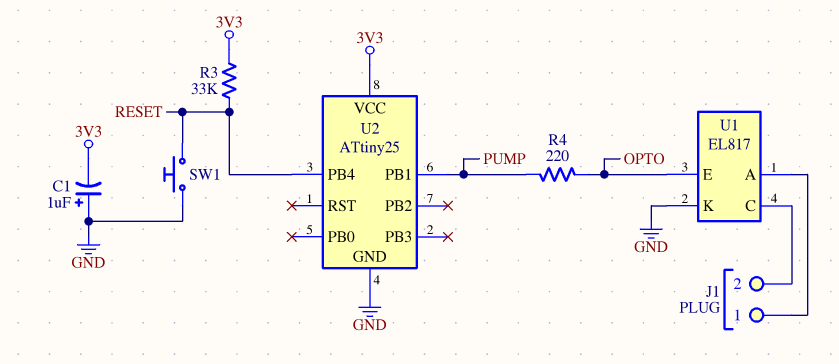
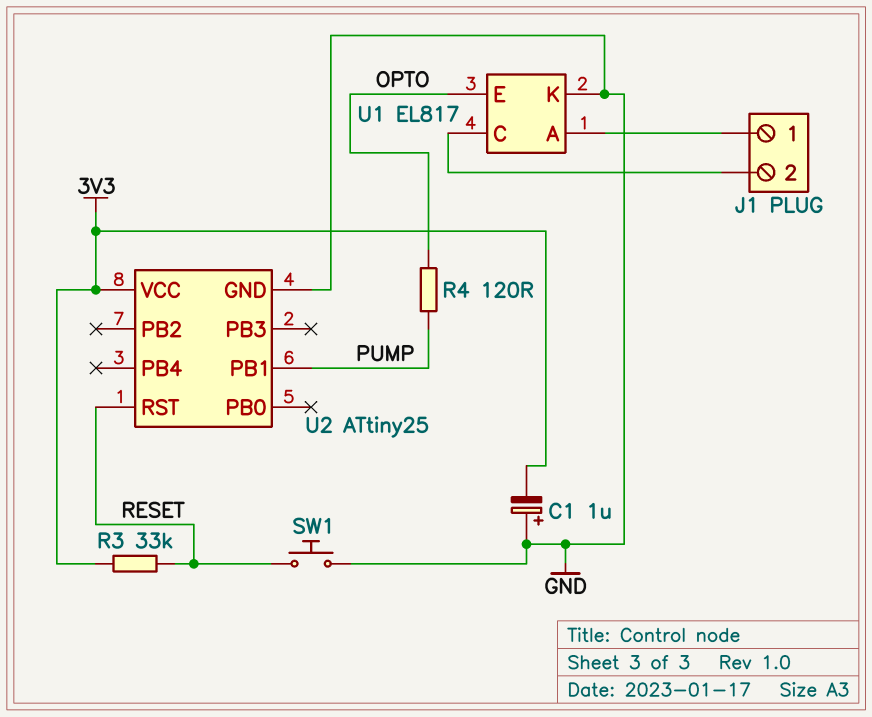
R4: 220 (OPTO, PUMP) -> 120 (OPTO, PUMP)
U2 pin PB4: RESET -> none
U2 pin RST: none -> RESET

